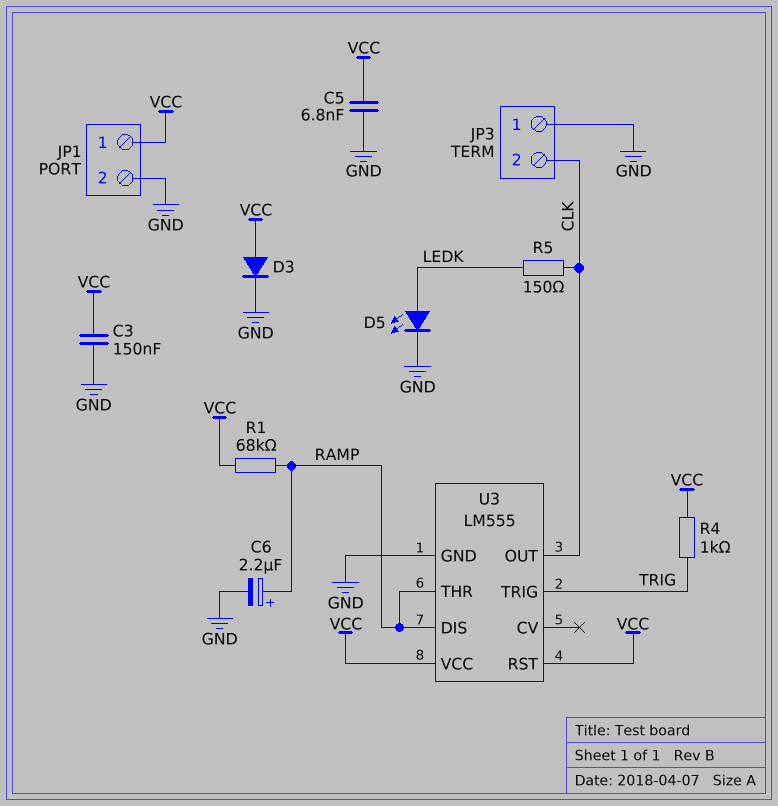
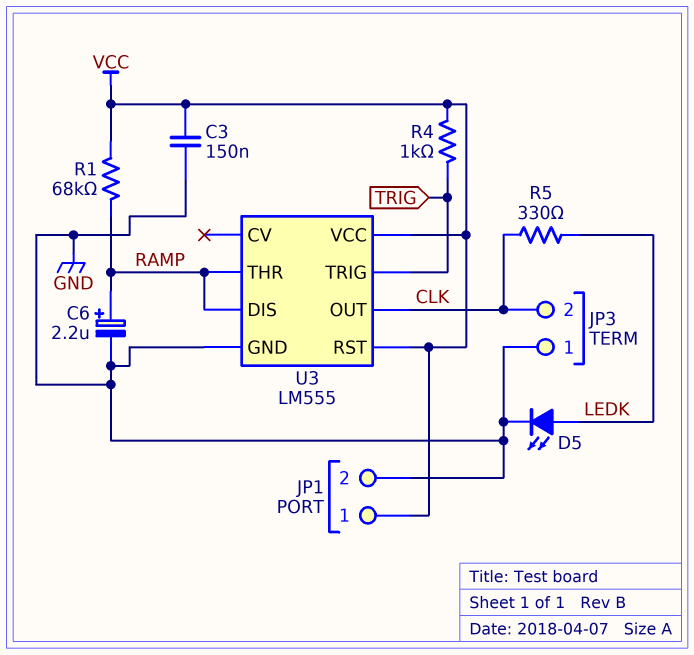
C5: 6.8nF (GND, VCC) -> none
D3: diode (A VCC, K GND) -> none
R5: 150 (CLK, LEDK) -> 330 (CLK, LEDK)

